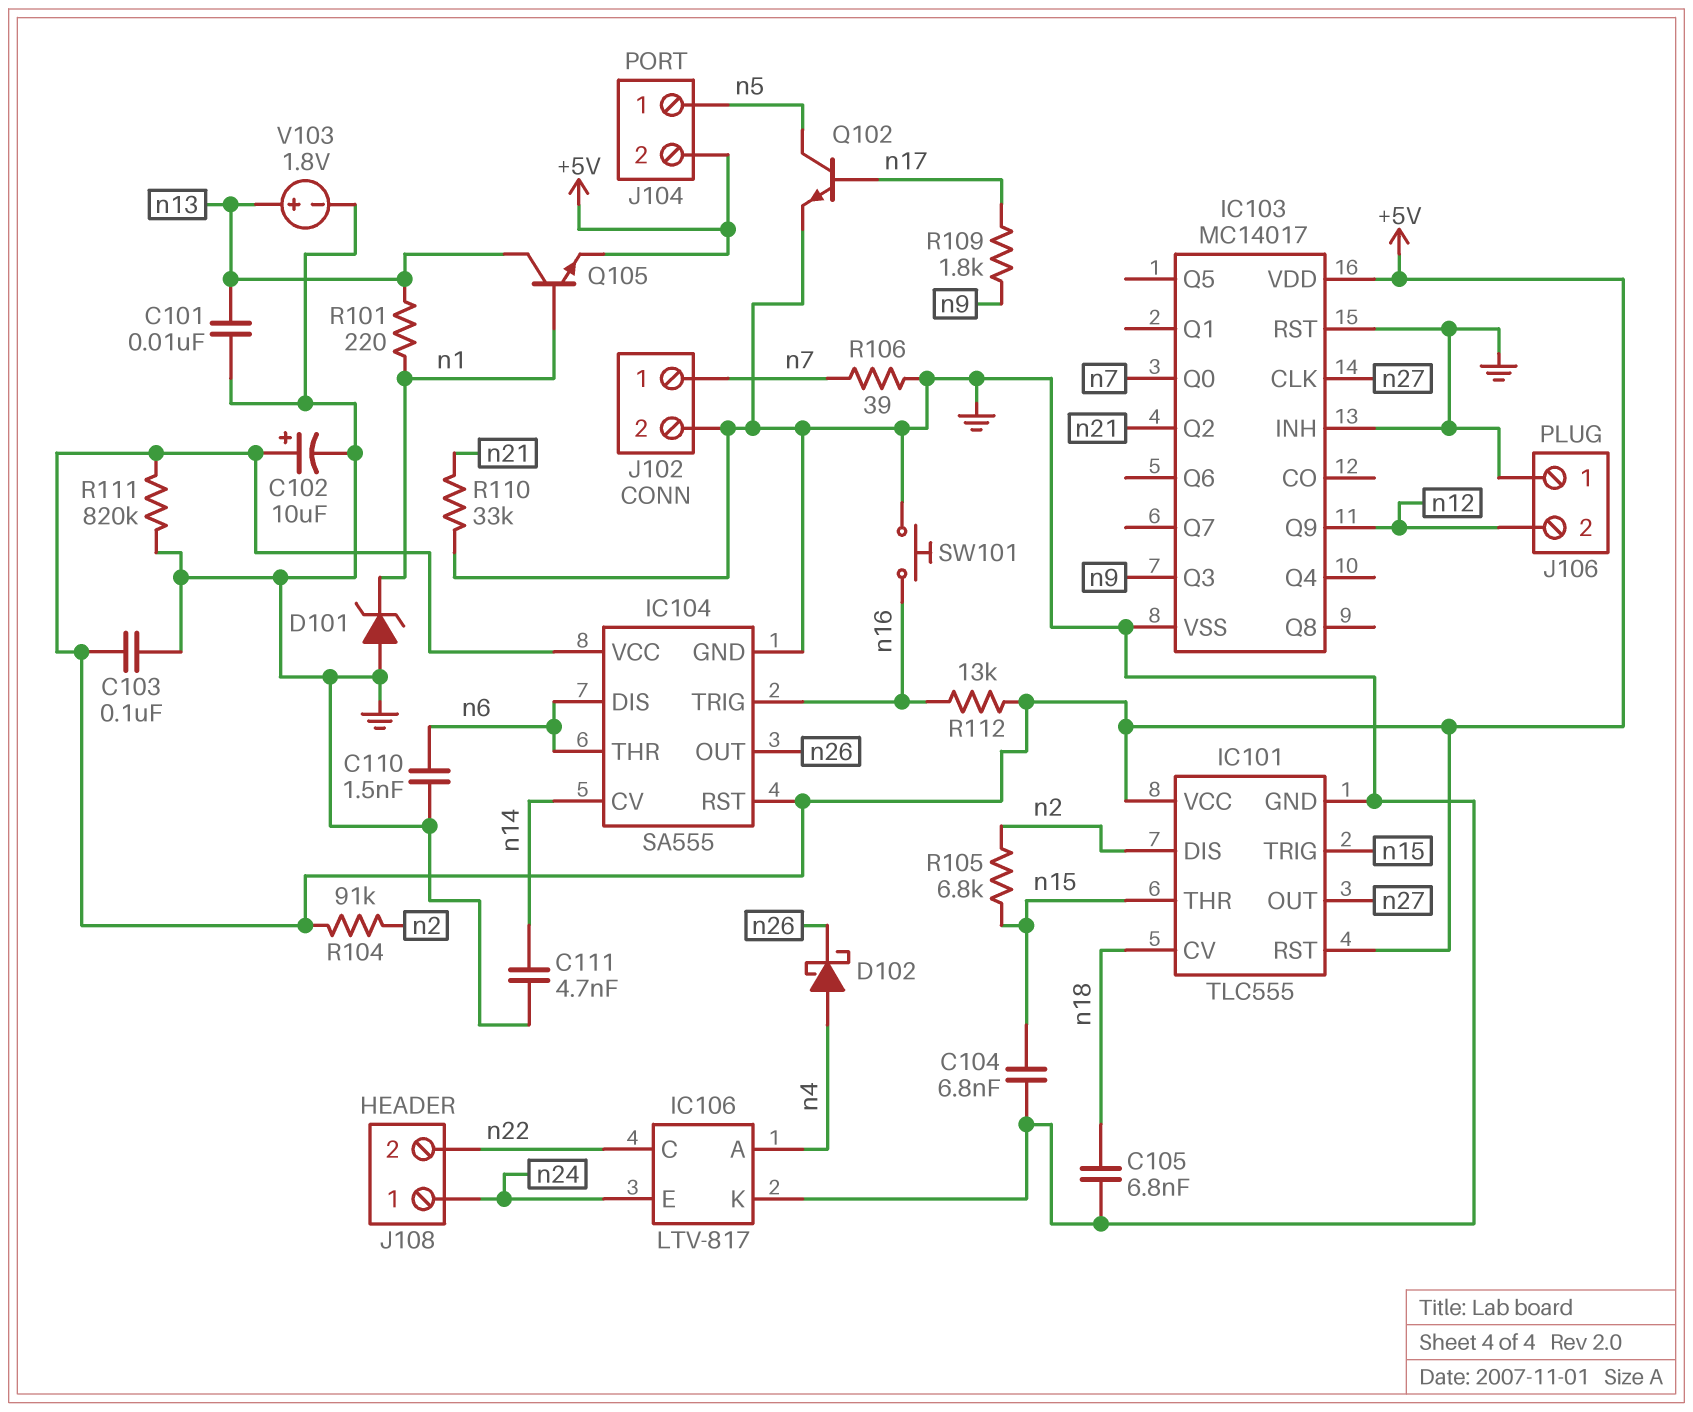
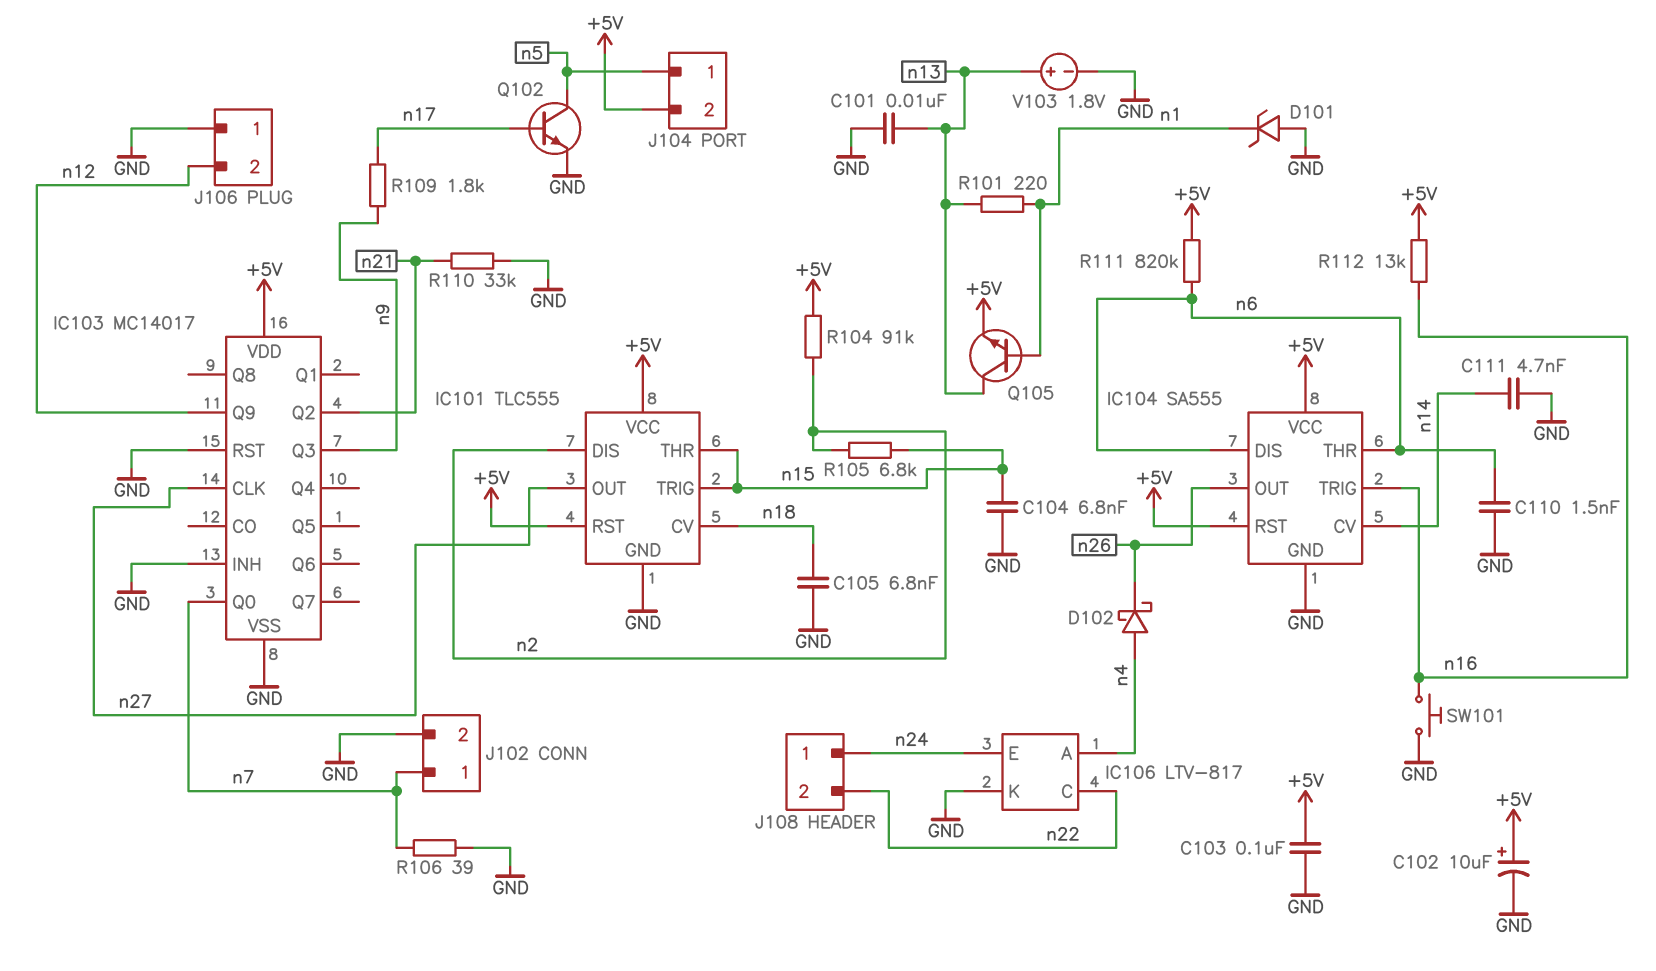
R111: 820k (+5V, GND) -> 820k (+5V, n6)

